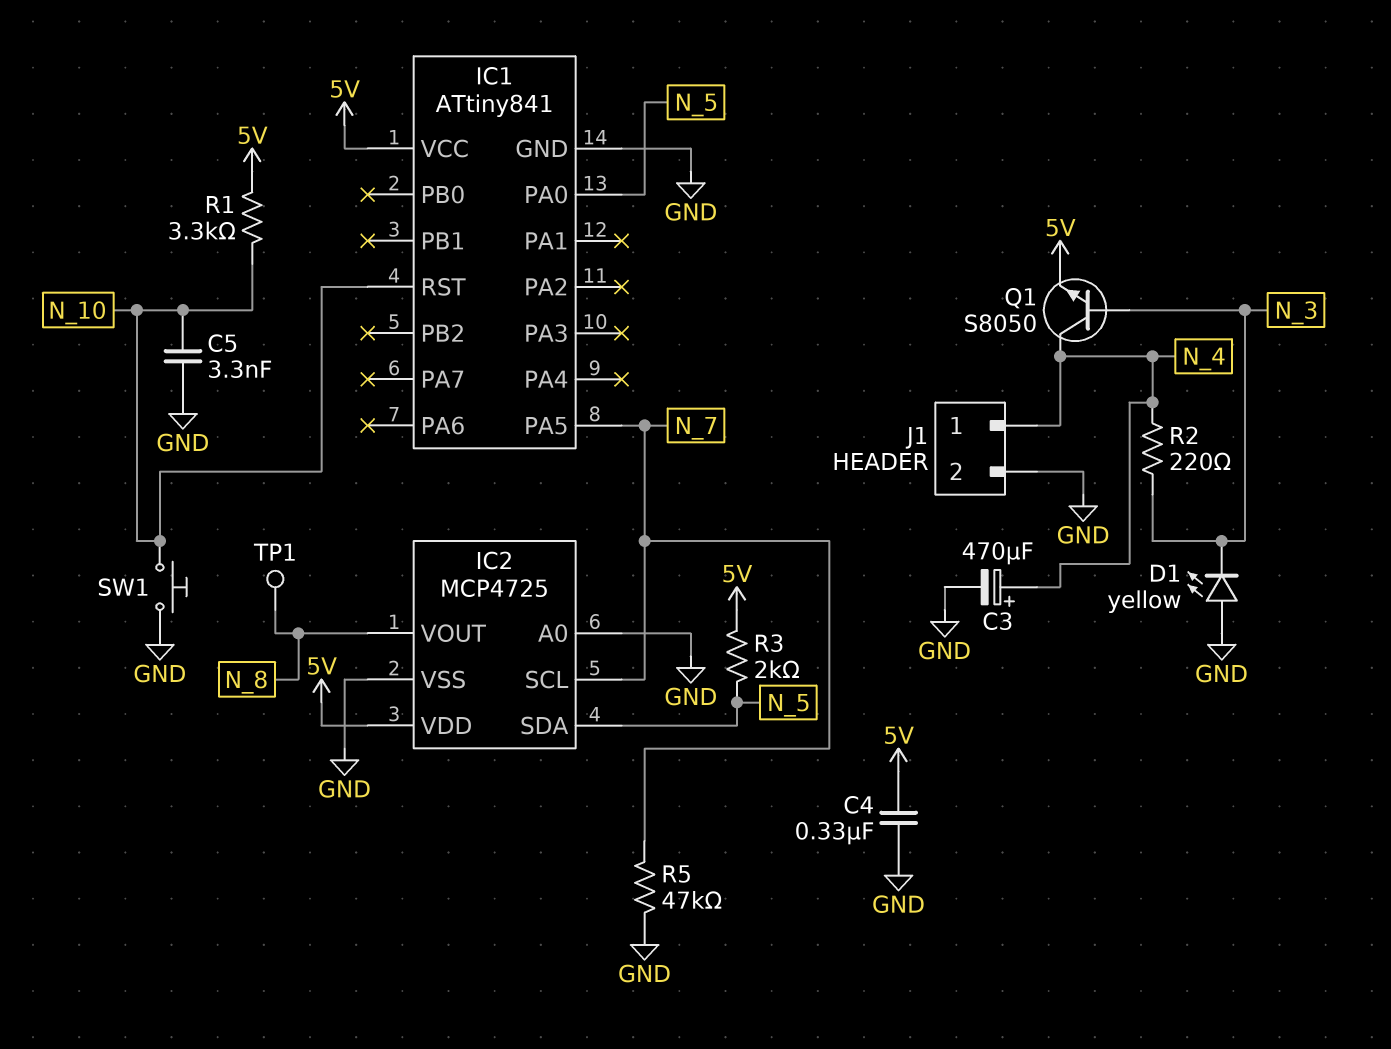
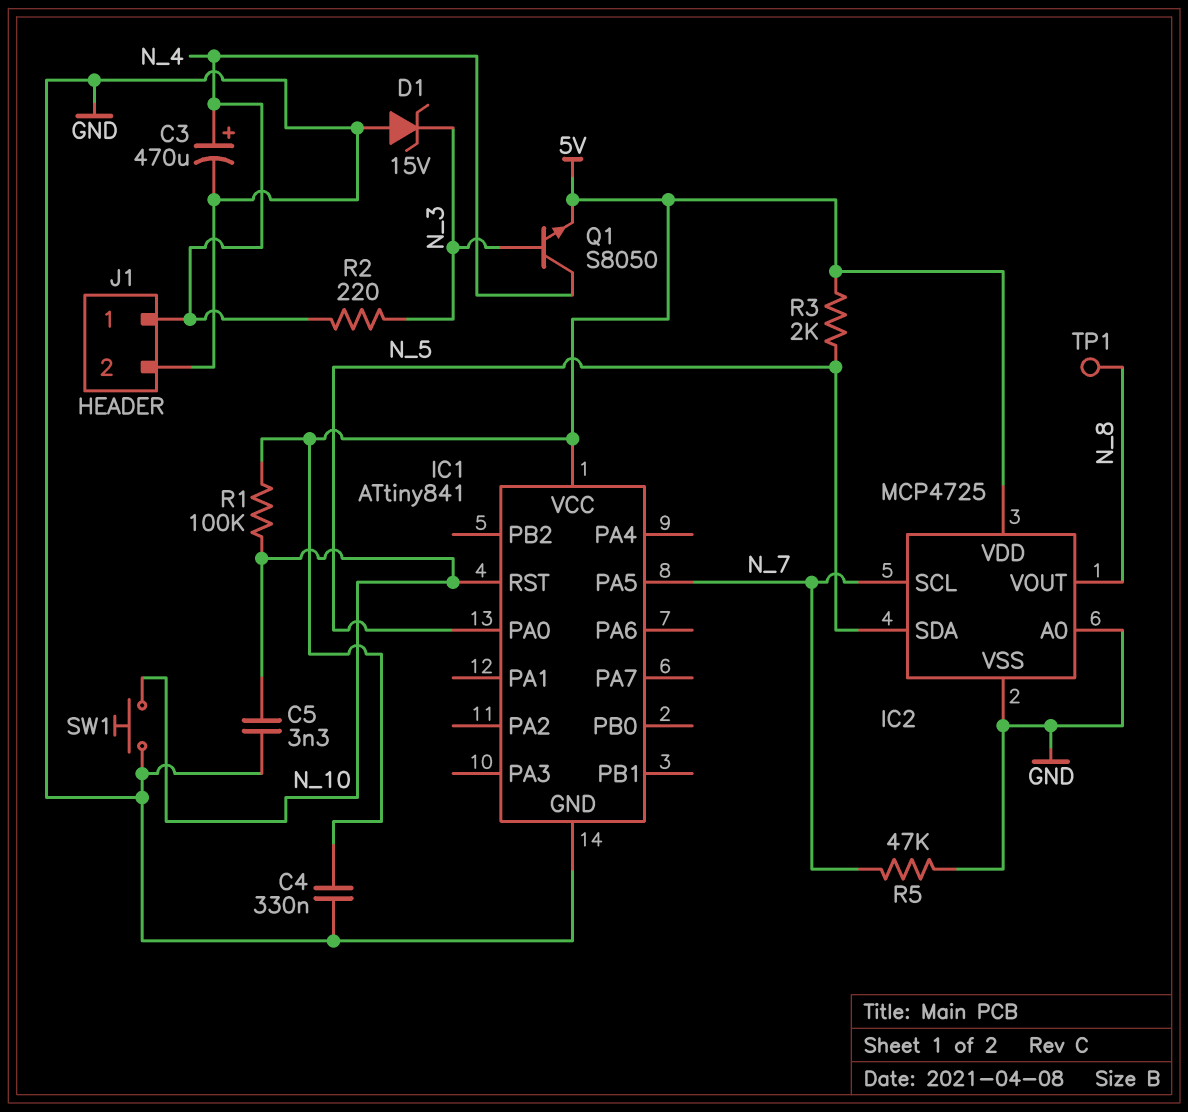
D1: LED yellow (A GND, K N_3) -> zener 15V (A GND, K N_3)
R1: 3.3k (5V, N_10) -> 100k (5V, N_10)

